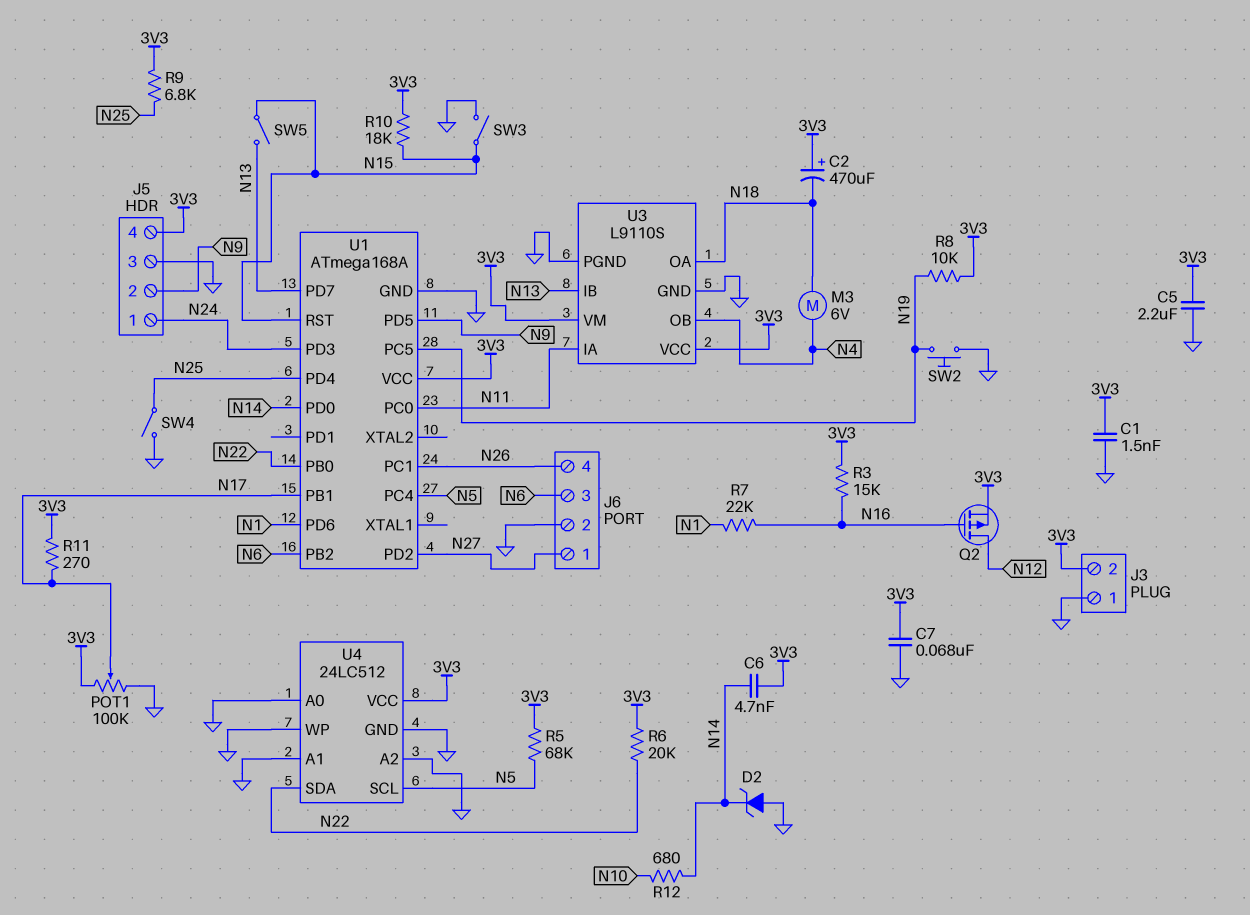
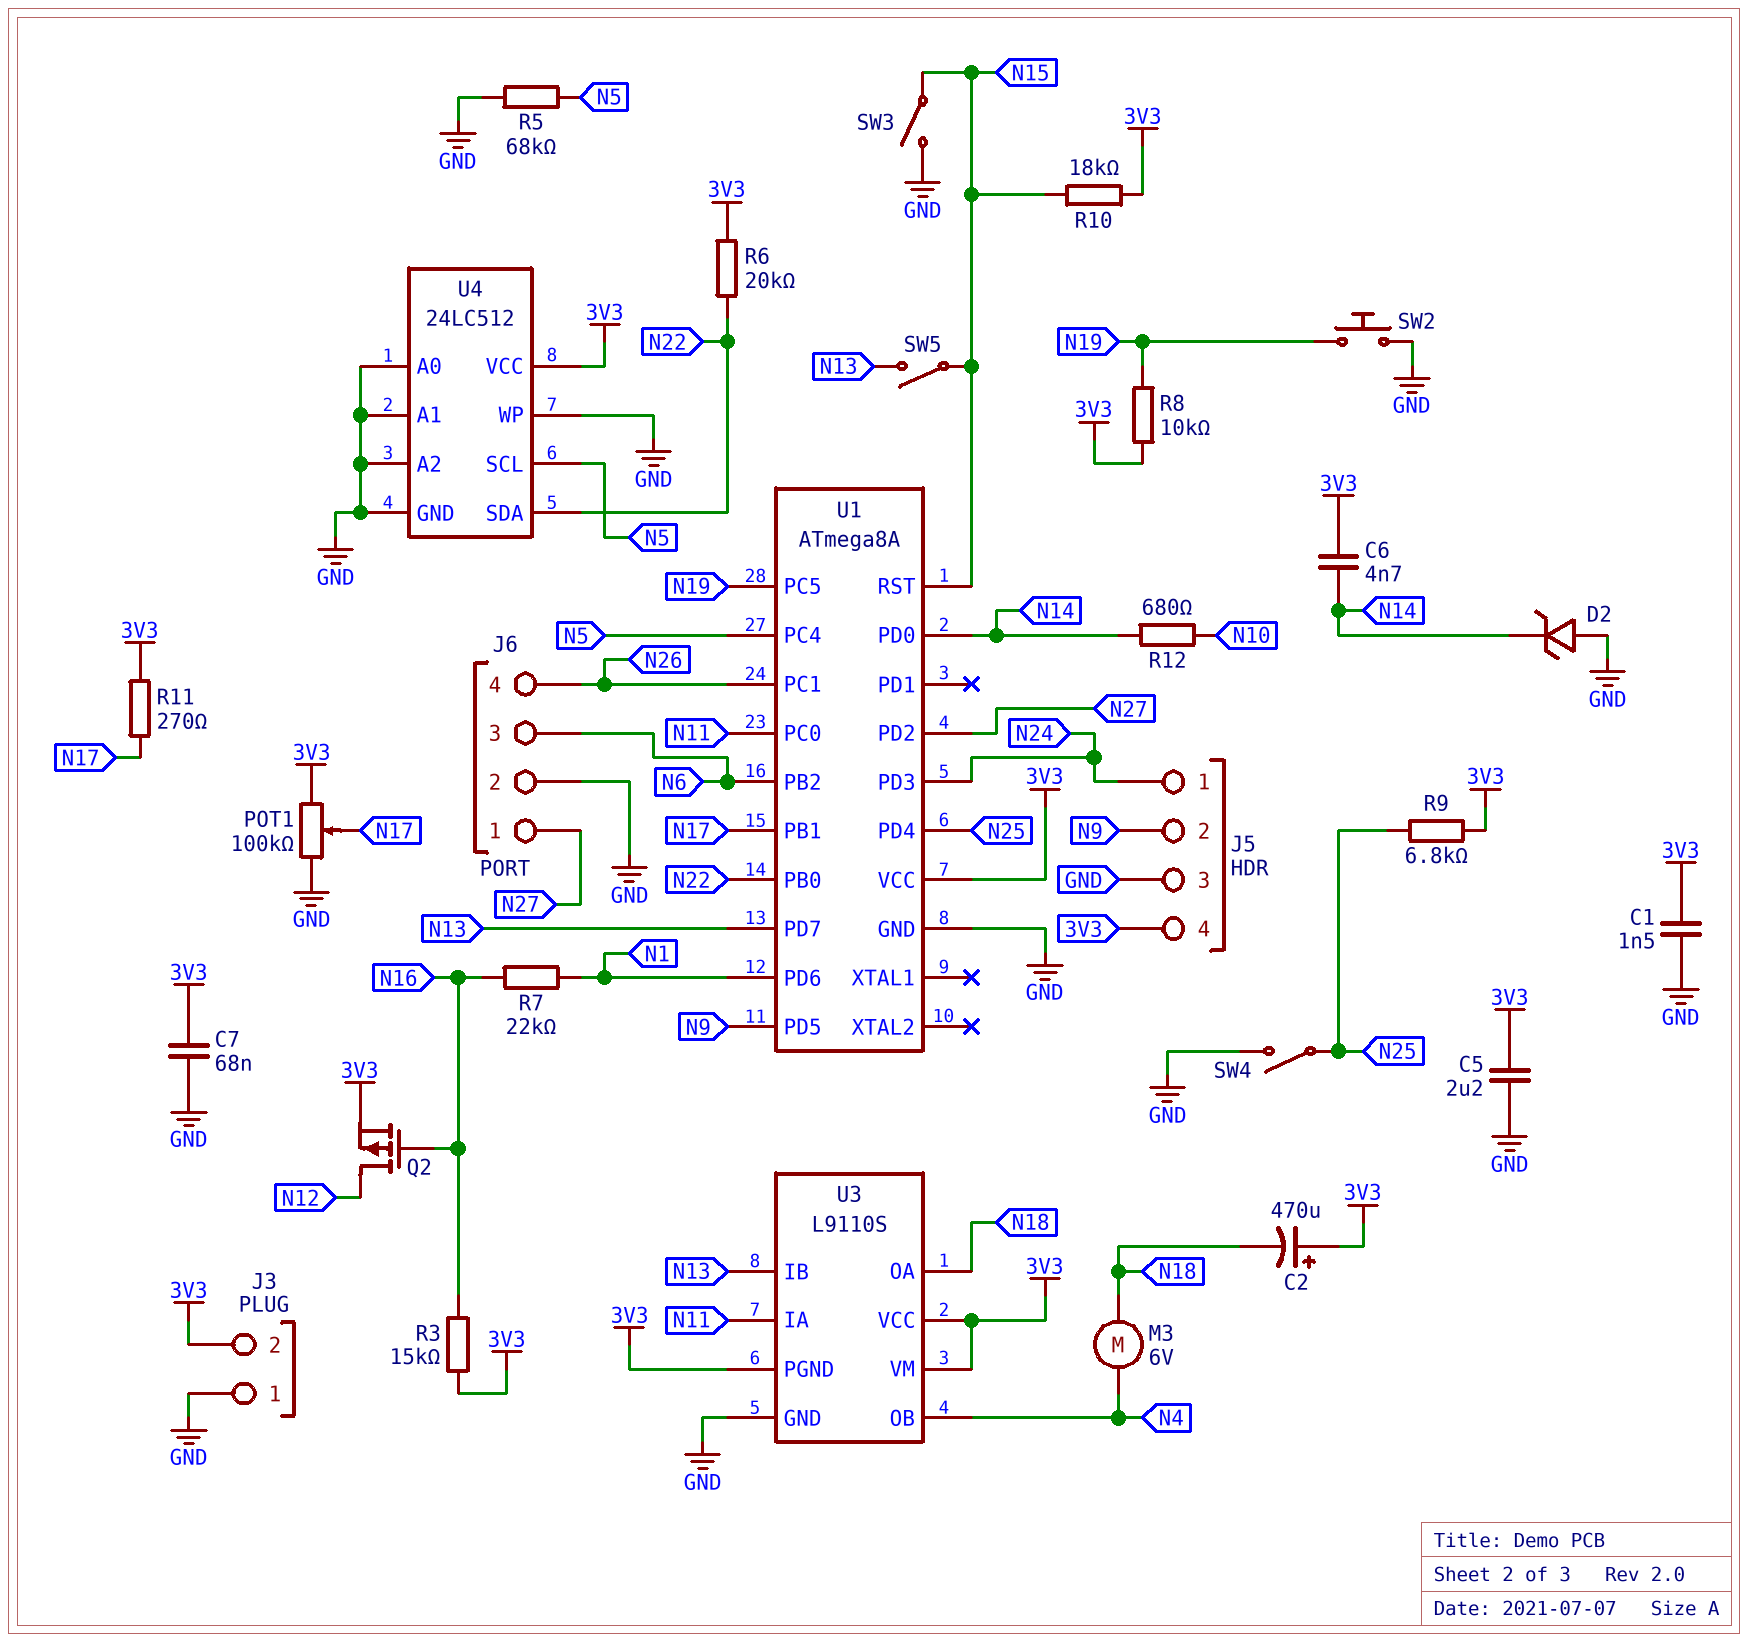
R5: 68k (3V3, N5) -> 68k (GND, N5)
U1: ATmega168A -> ATmega8A
U3 pin PGND: GND -> 3V3

